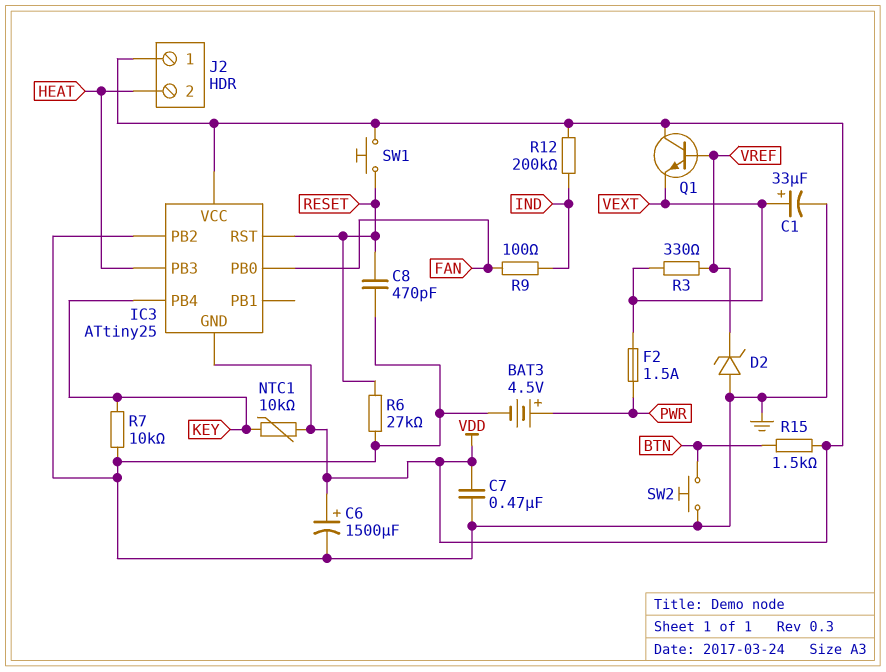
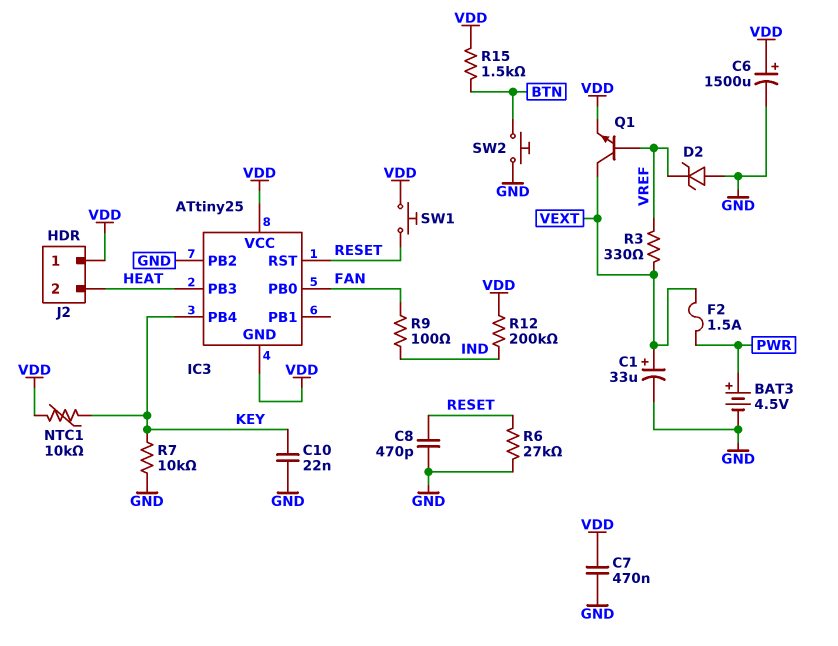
C10: none -> 22nF (GND, KEY)
Q1: NPN (B VREF, C VDD, E VEXT) -> NPN (B VREF, C VEXT, E VDD)

